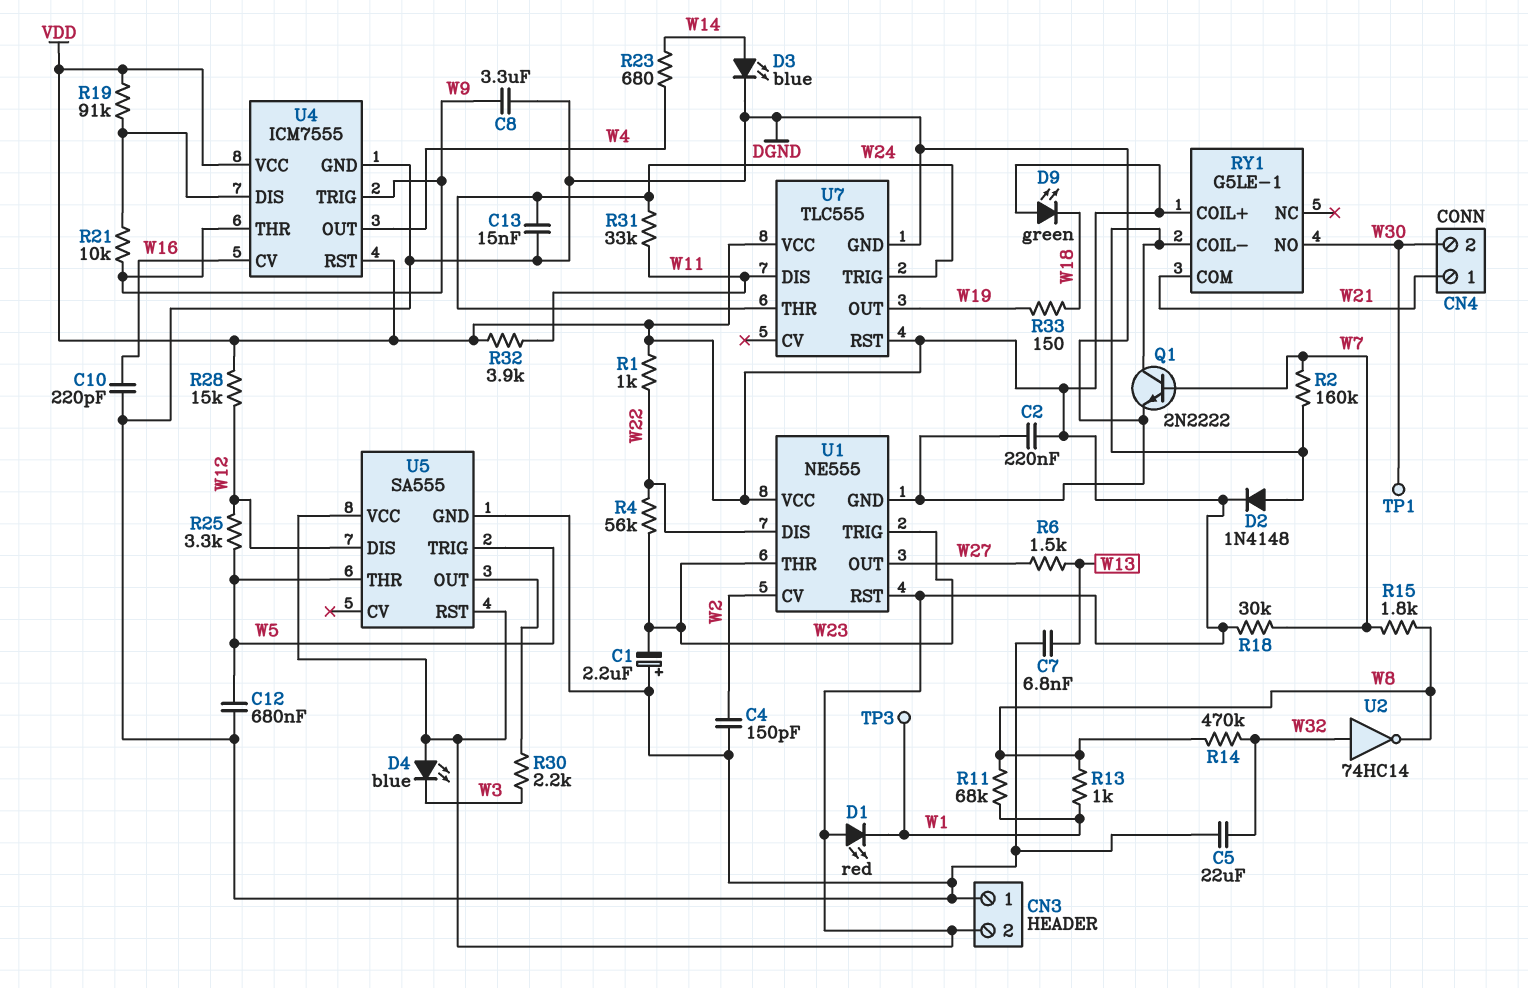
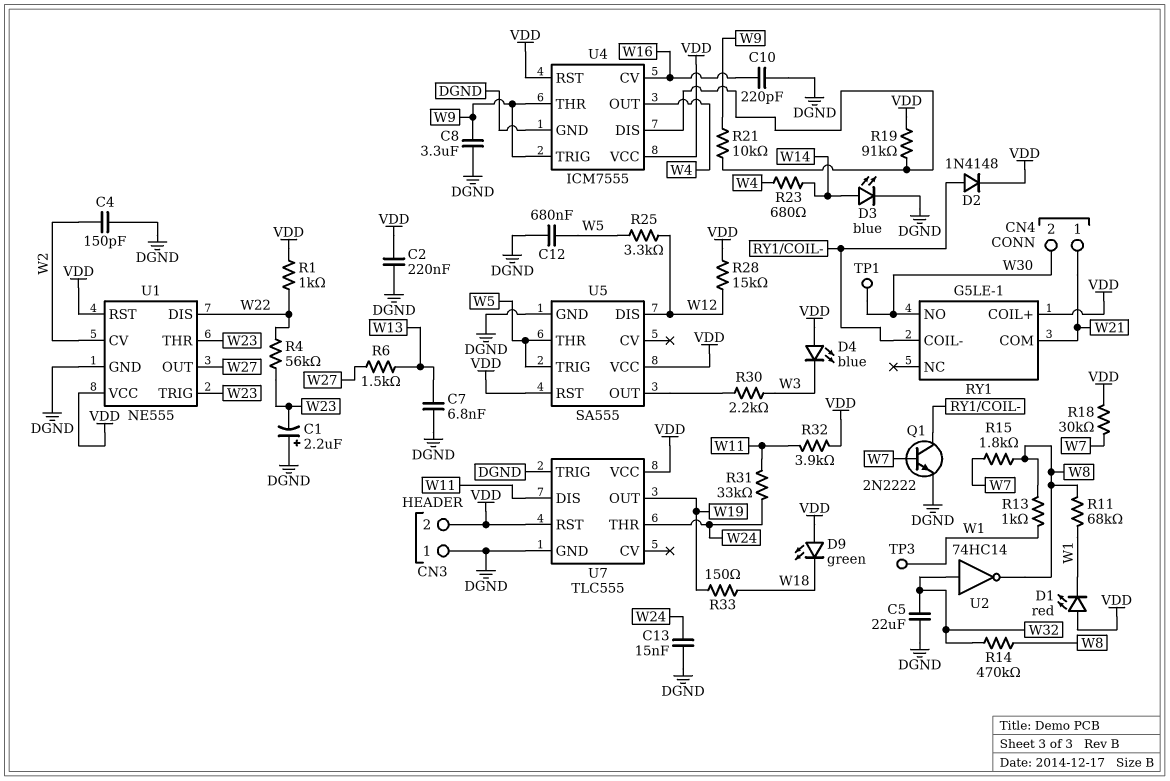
R2: 160k (RY1/COIL-, W7) -> none
U7 pin TRIG: W24 -> DGND

